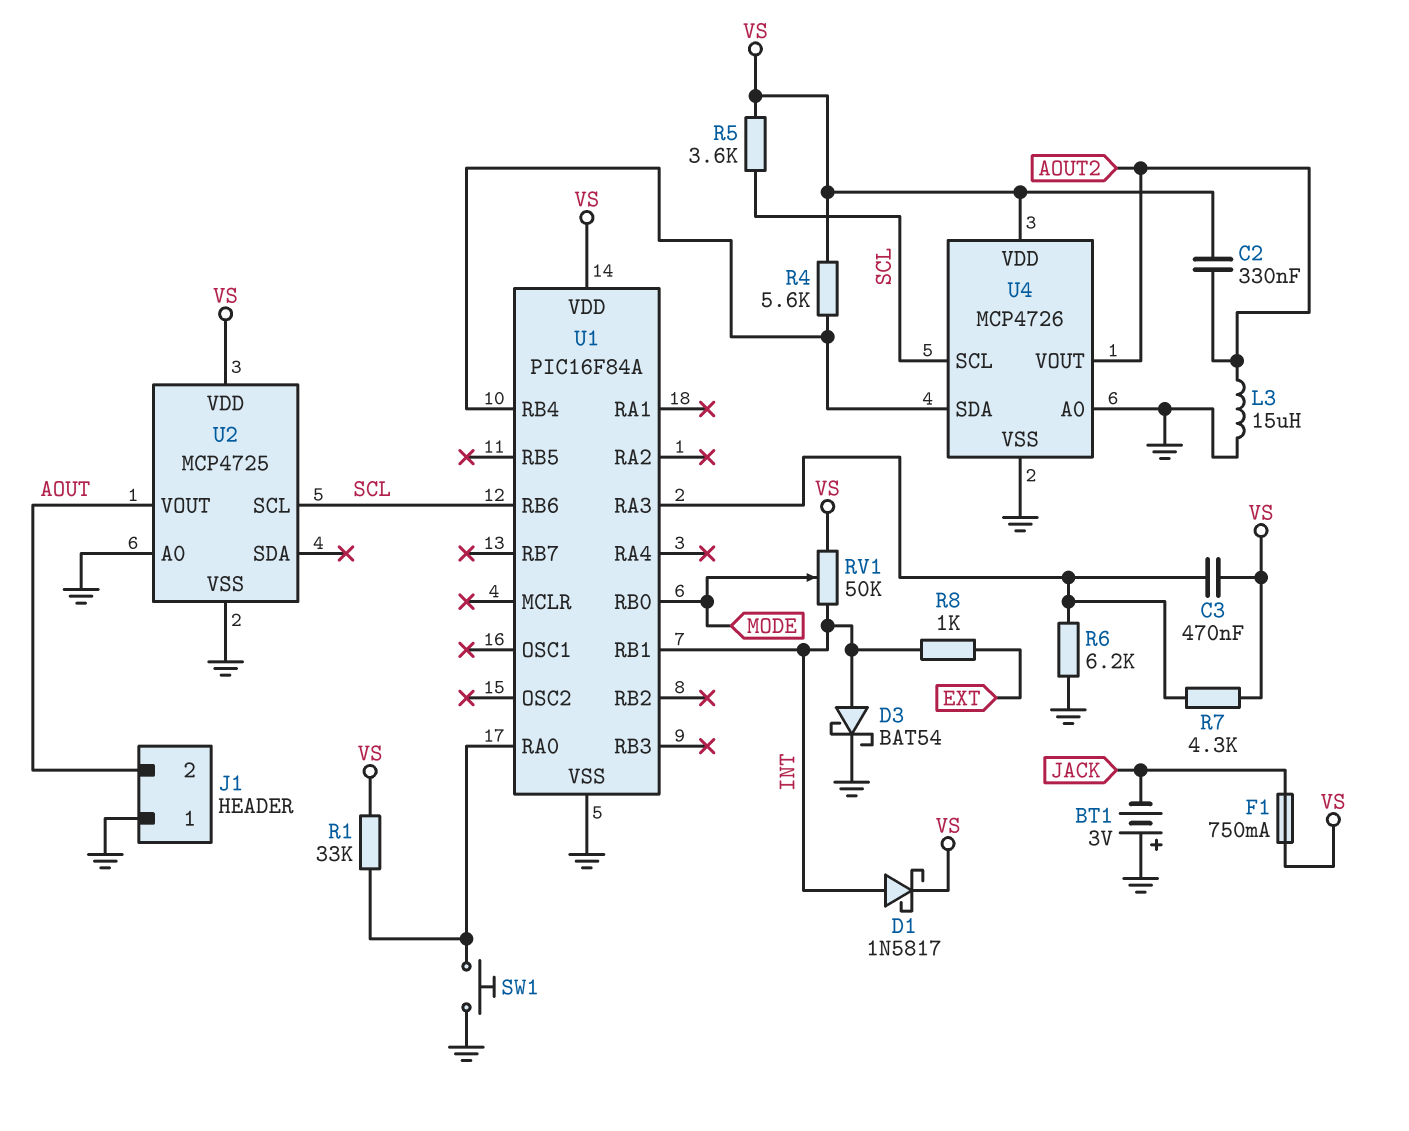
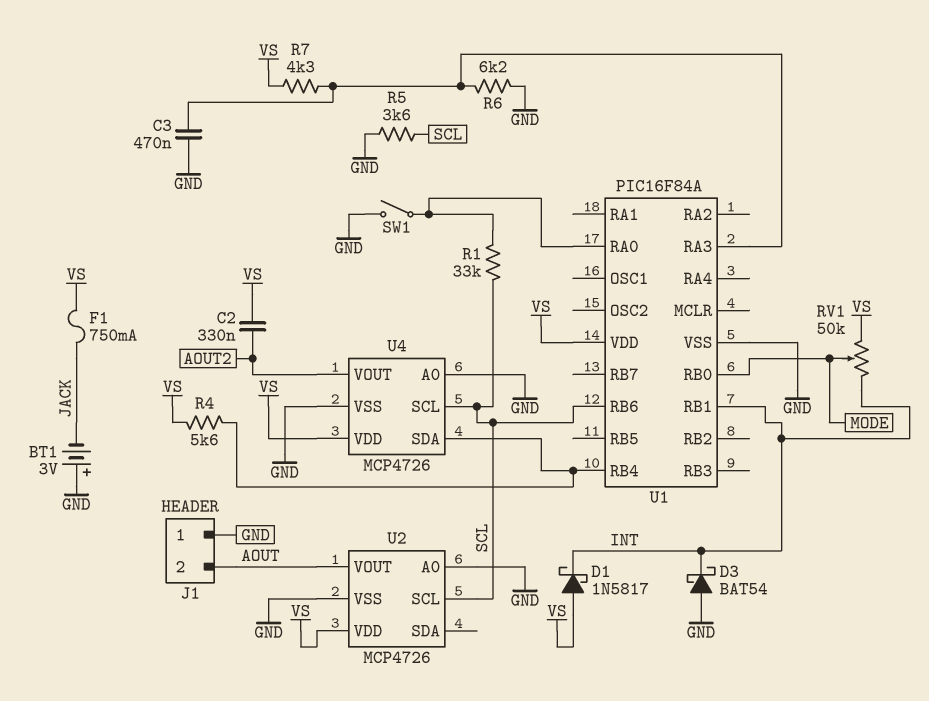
C3: 470nF (U1/RA3, VS) -> 470nF (GND, U1/RA3)
D1: schottky 1N5817 (A INT, K VS) -> schottky 1N5817 (A VS, K INT)
D3: schottky BAT54 (A INT, K GND) -> schottky BAT54 (A GND, K INT)
L3: 15uH (AOUT2, GND) -> none
R1: 33k (U1/RA0, VS) -> 33k (SCL, U1/RA0)
R5: 3.6k (SCL, VS) -> 3.6k (GND, SCL)
R8: 1k (EXT, INT) -> none
SW1: button (GND, U1/RA0) -> switch (GND, U1/RA0)
U2: MCP4725 -> MCP4726

